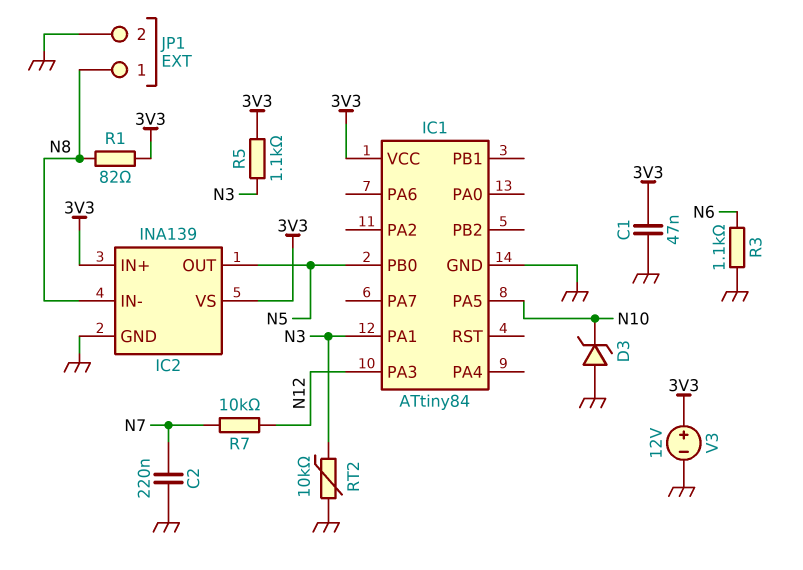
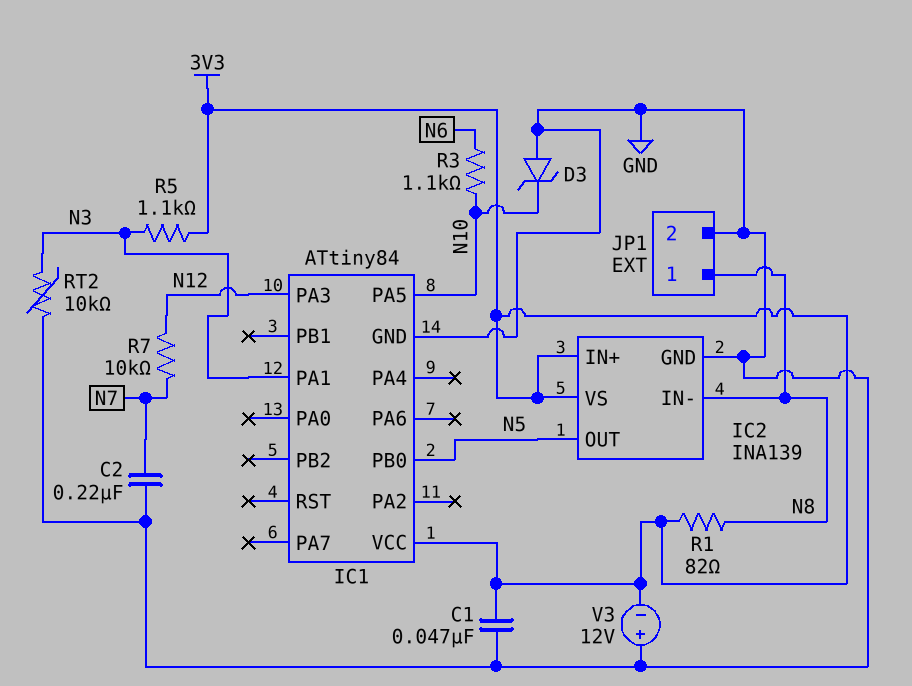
R3: 1.1k (GND, N6) -> 1.1k (N6, N10)
V3: 12V (plus 3V3, minus GND) -> 12V (plus GND, minus 3V3)

